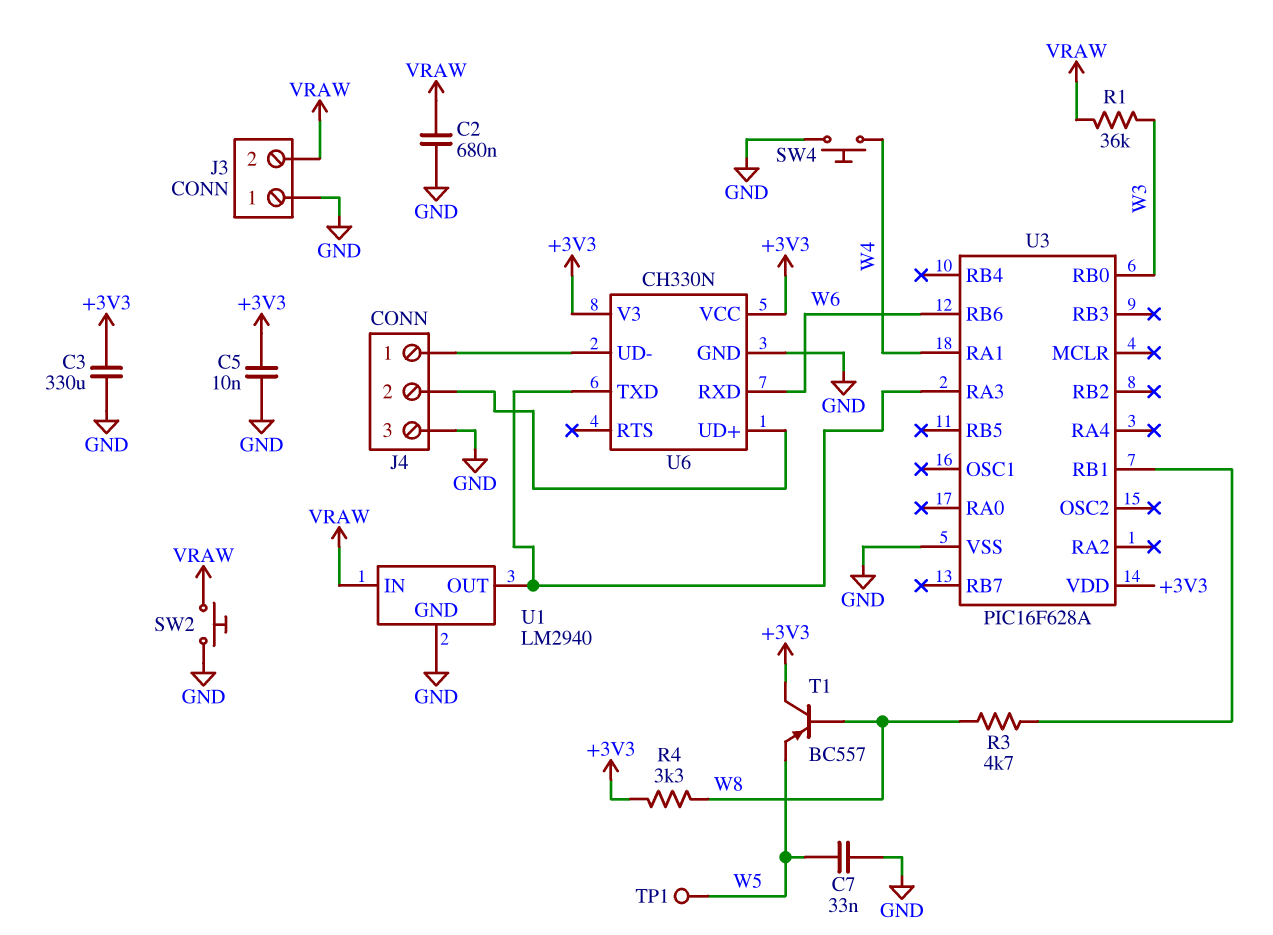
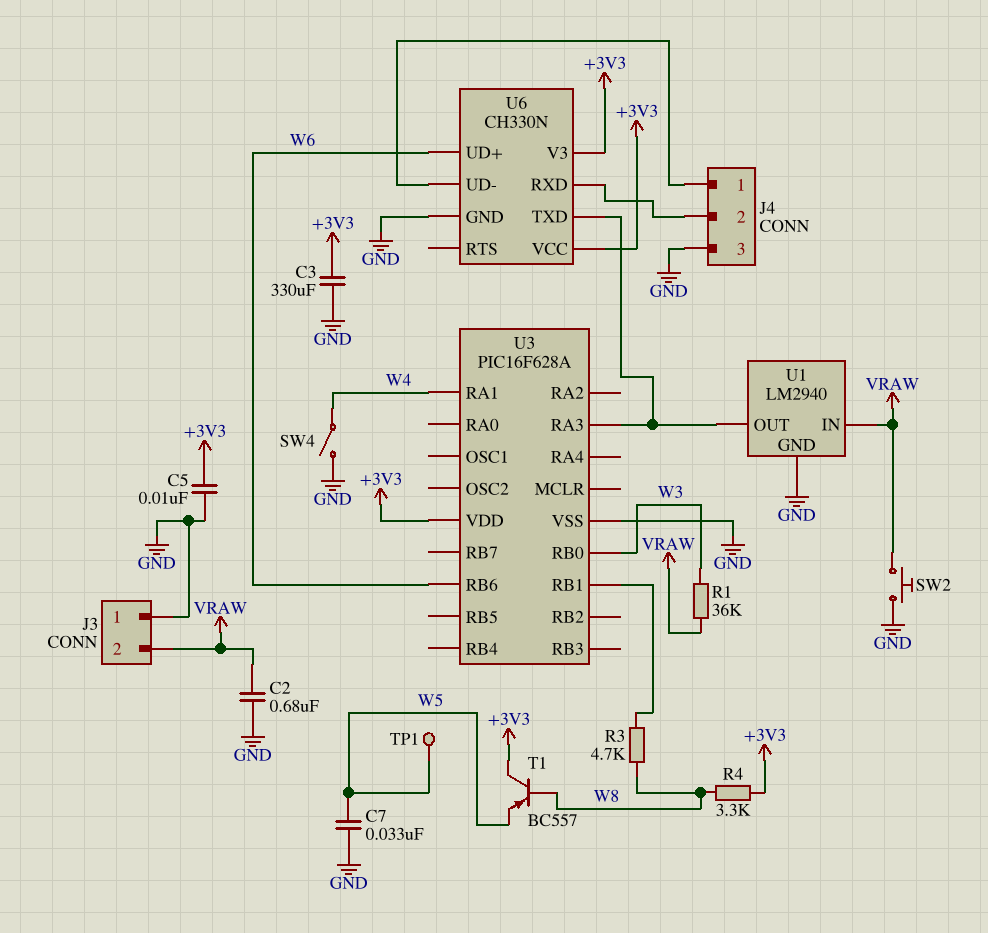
SW4: button (GND, W4) -> switch (GND, W4)
U6 pin RXD: W6 -> J4/2
U6 pin UD+: J4/2 -> W6

